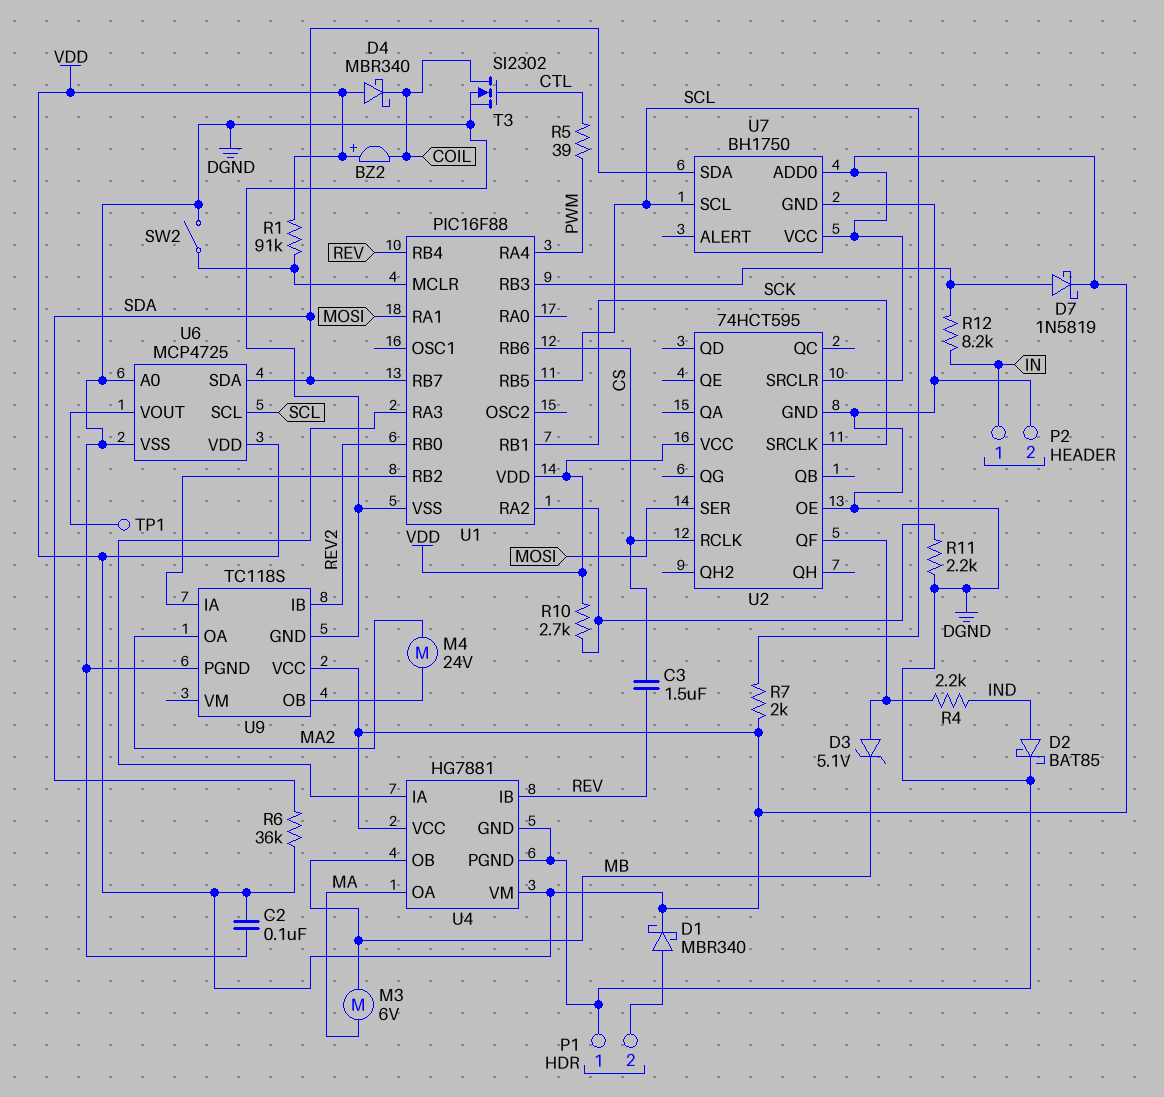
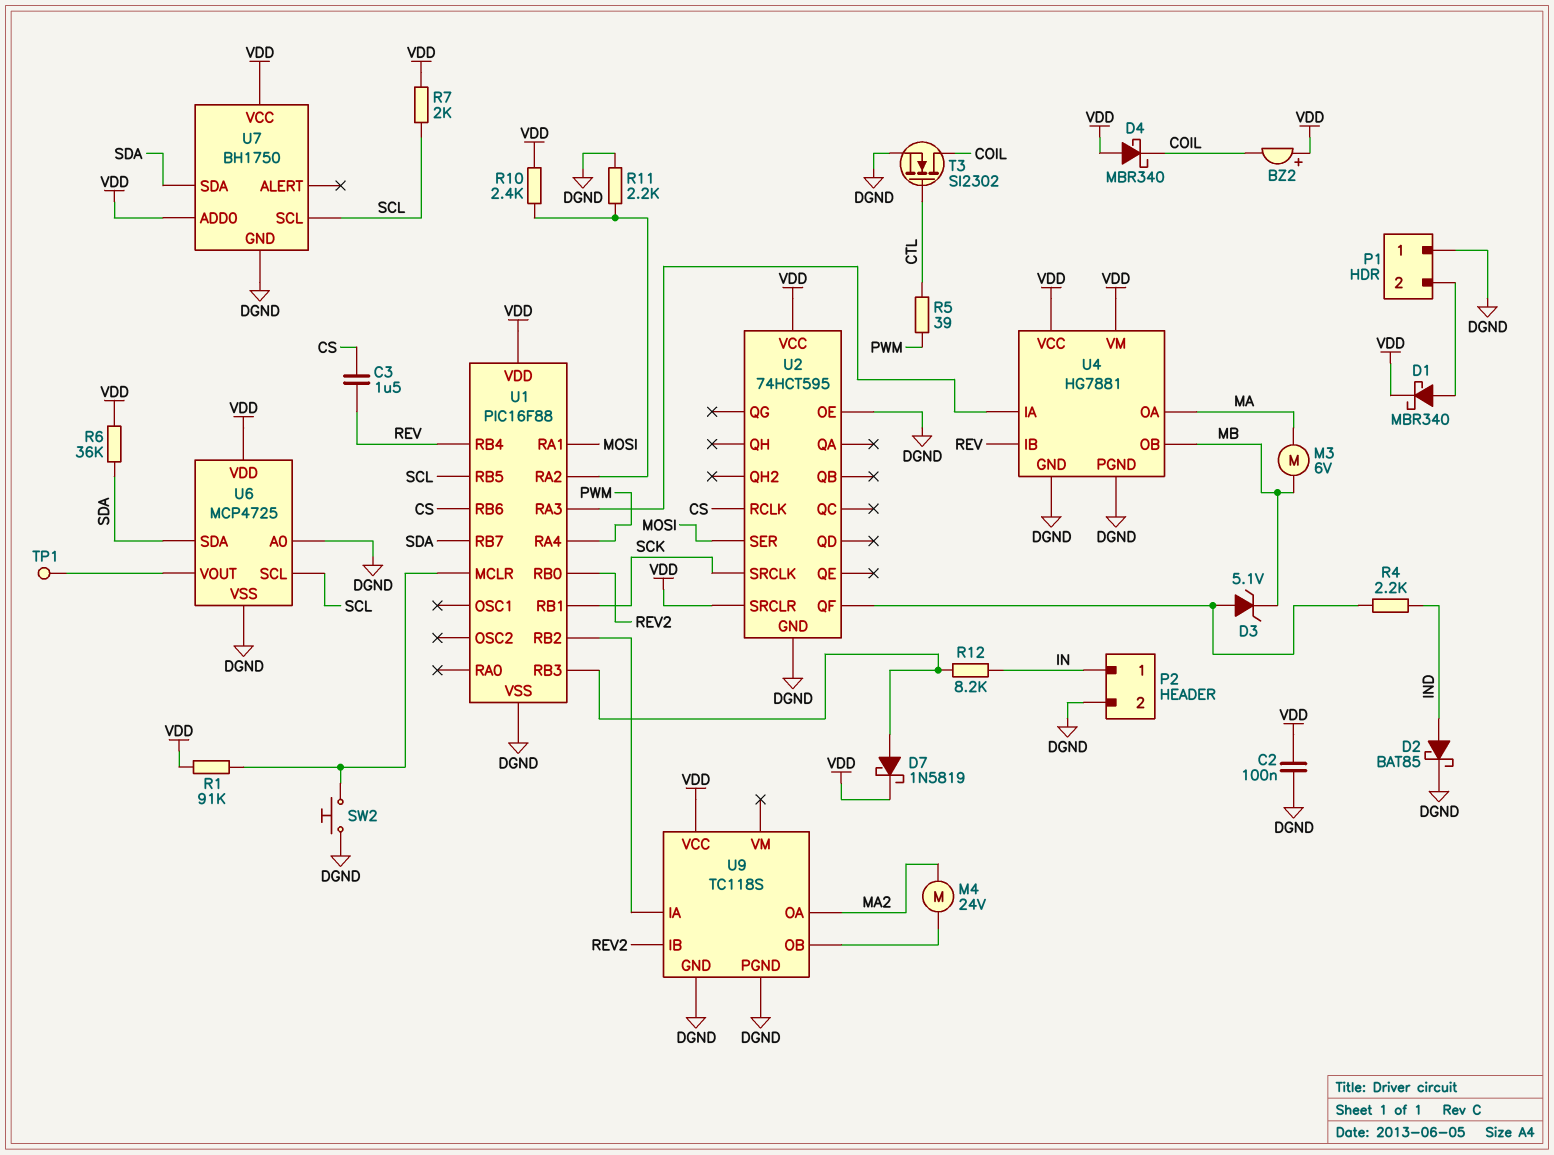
R10: 2.7k (U1/RA2, VDD) -> 2.4k (U1/RA2, VDD)
SW2: switch (DGND, U1/MCLR) -> button (DGND, U1/MCLR)

